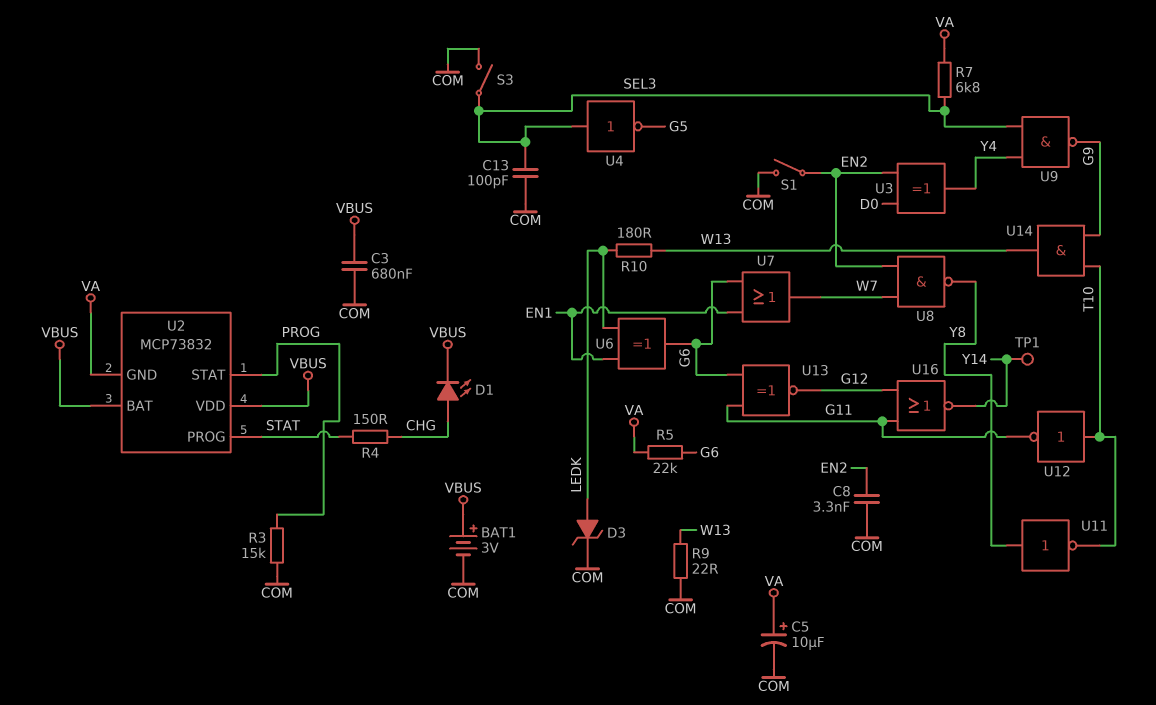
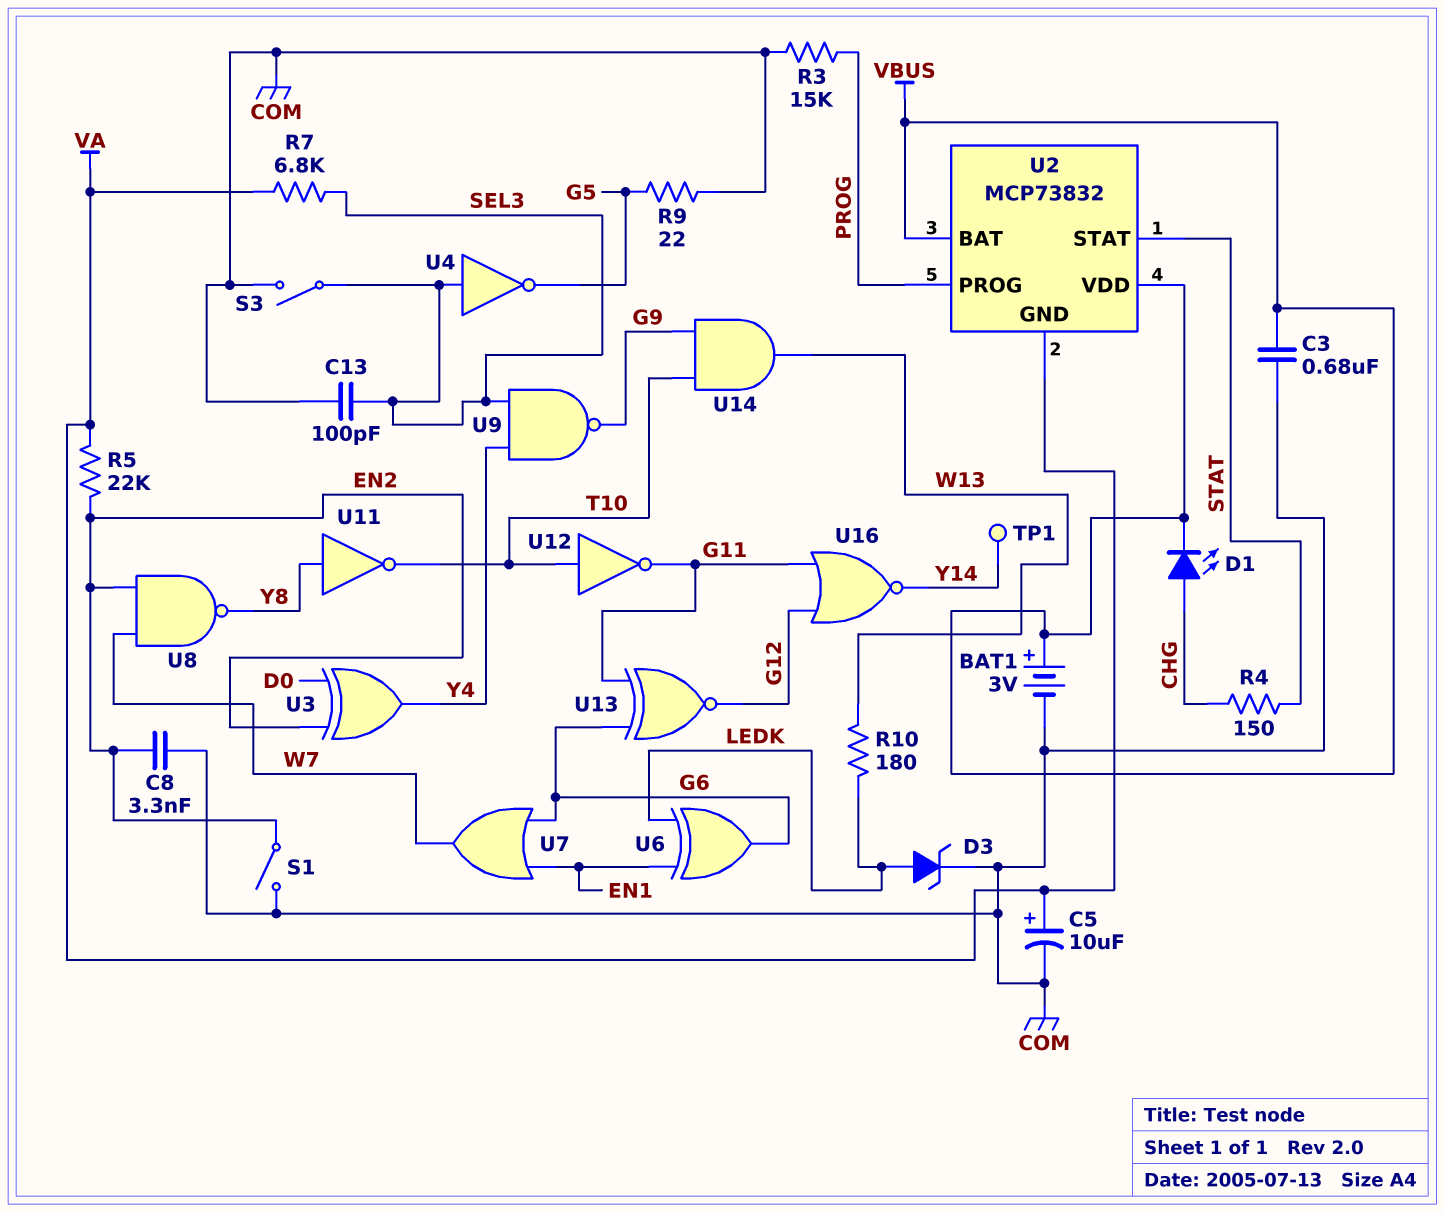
R5: 22k (G6, VA) -> 22k (EN2, VA)
R9: 22 (COM, W13) -> 22 (COM, G5)
U2 pin PROG: STAT -> PROG
U2 pin STAT: PROG -> STAT

